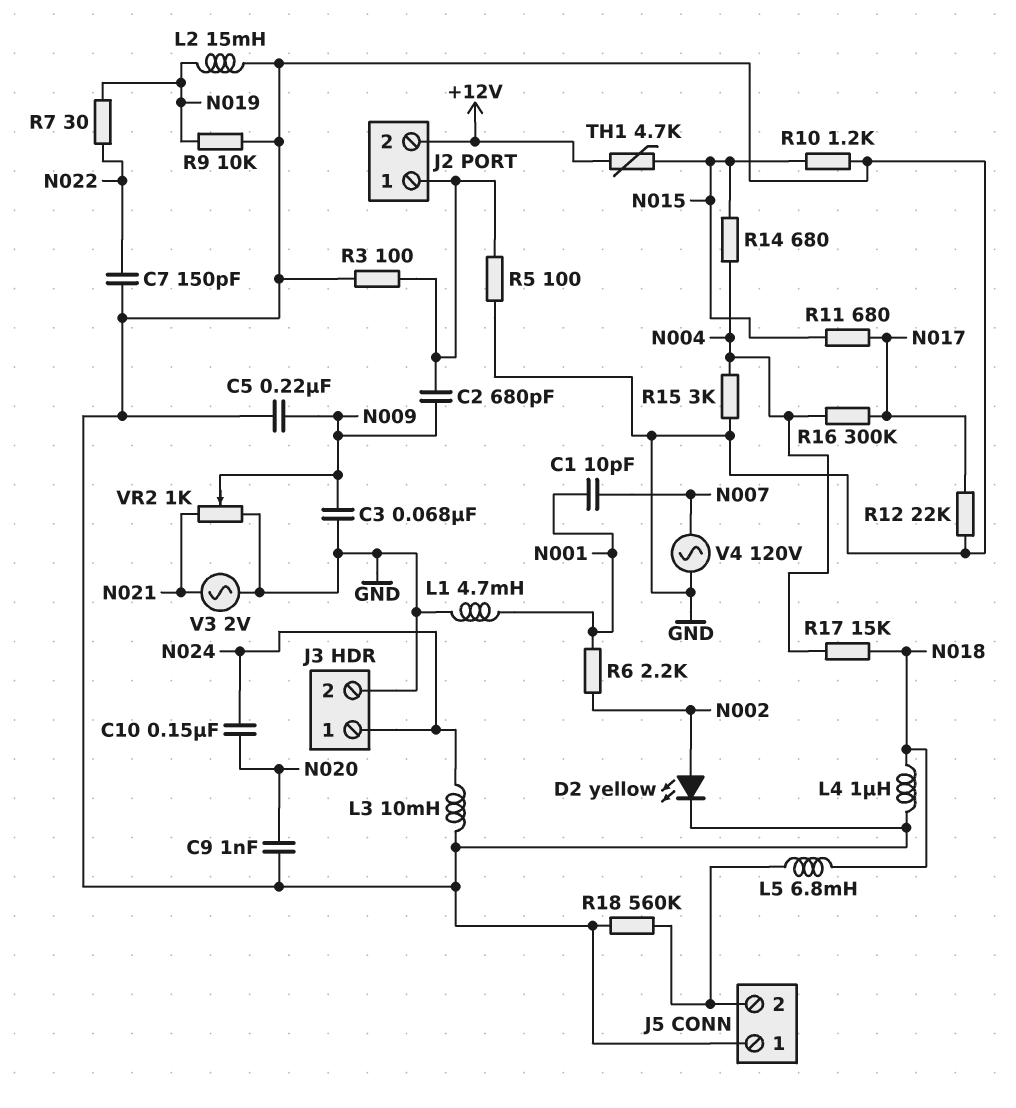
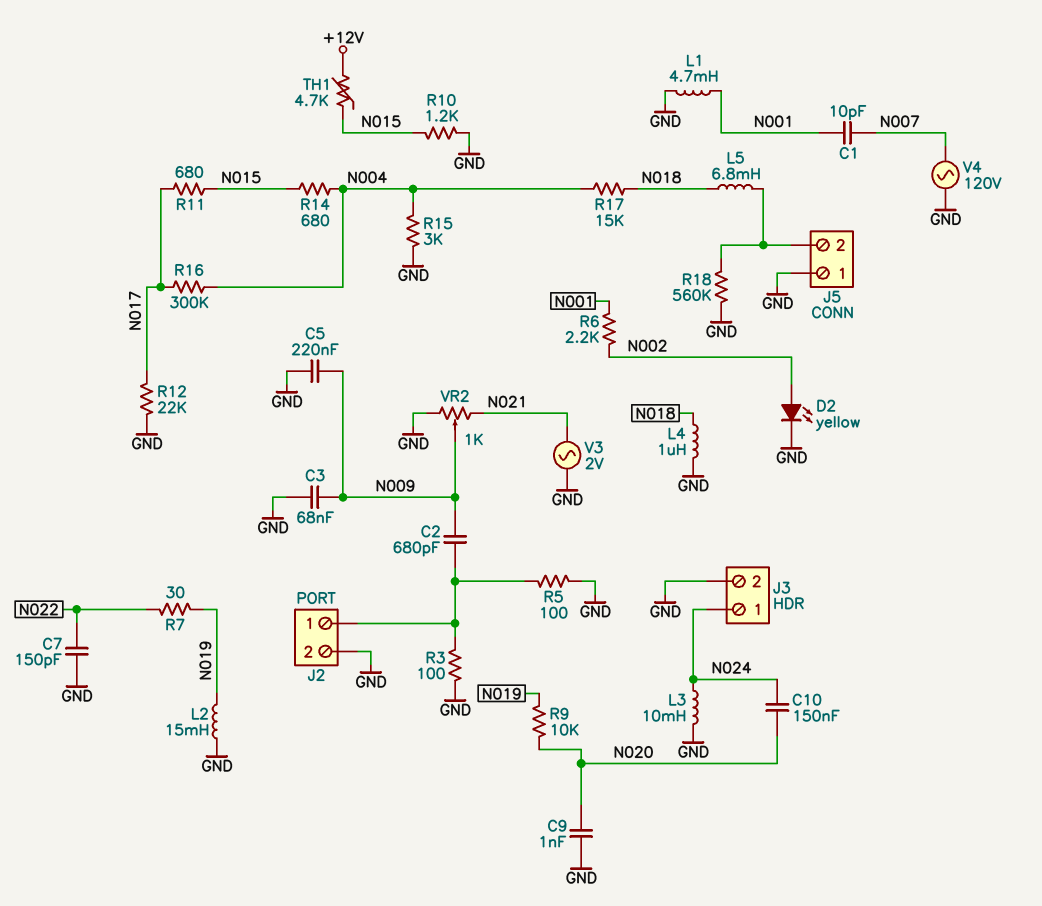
J2 pin 2: +12V -> GND
R9: 10k (GND, N019) -> 10k (N019, N020)

